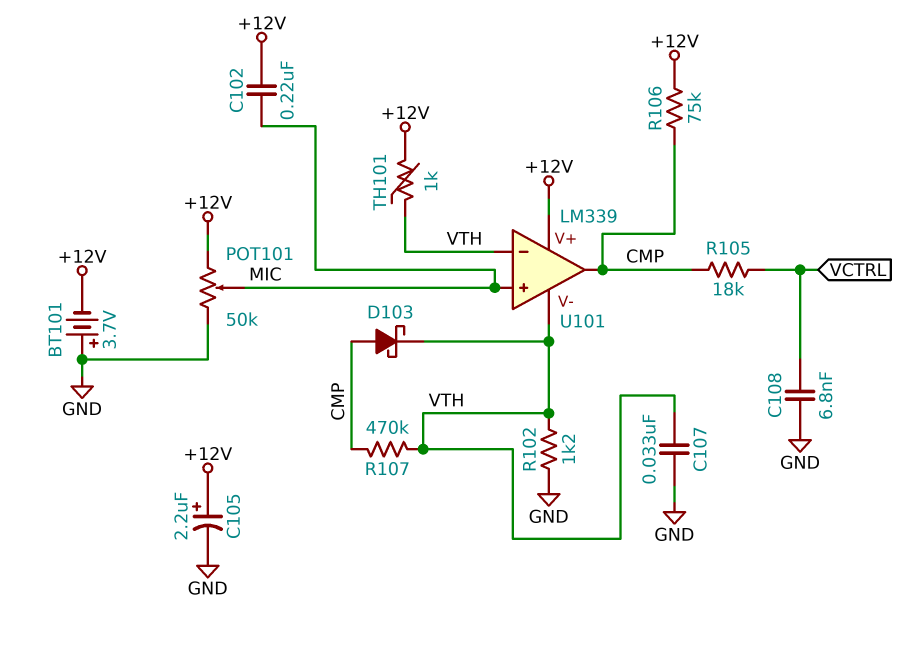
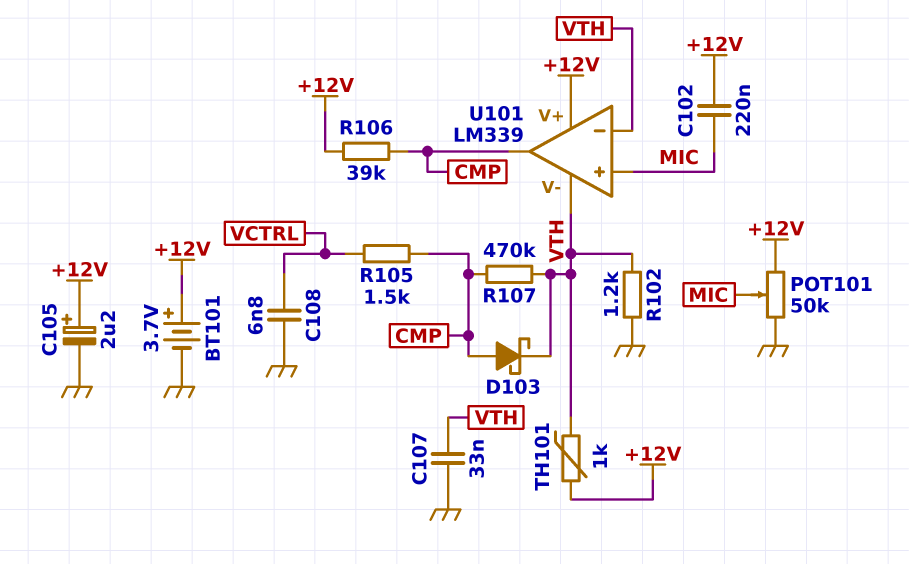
BT101: 3.7V (plus GND, minus +12V) -> 3.7V (plus +12V, minus GND)
R105: 18k (CMP, VCTRL) -> 1.5k (CMP, VCTRL)
R106: 75k (+12V, CMP) -> 39k (+12V, CMP)

